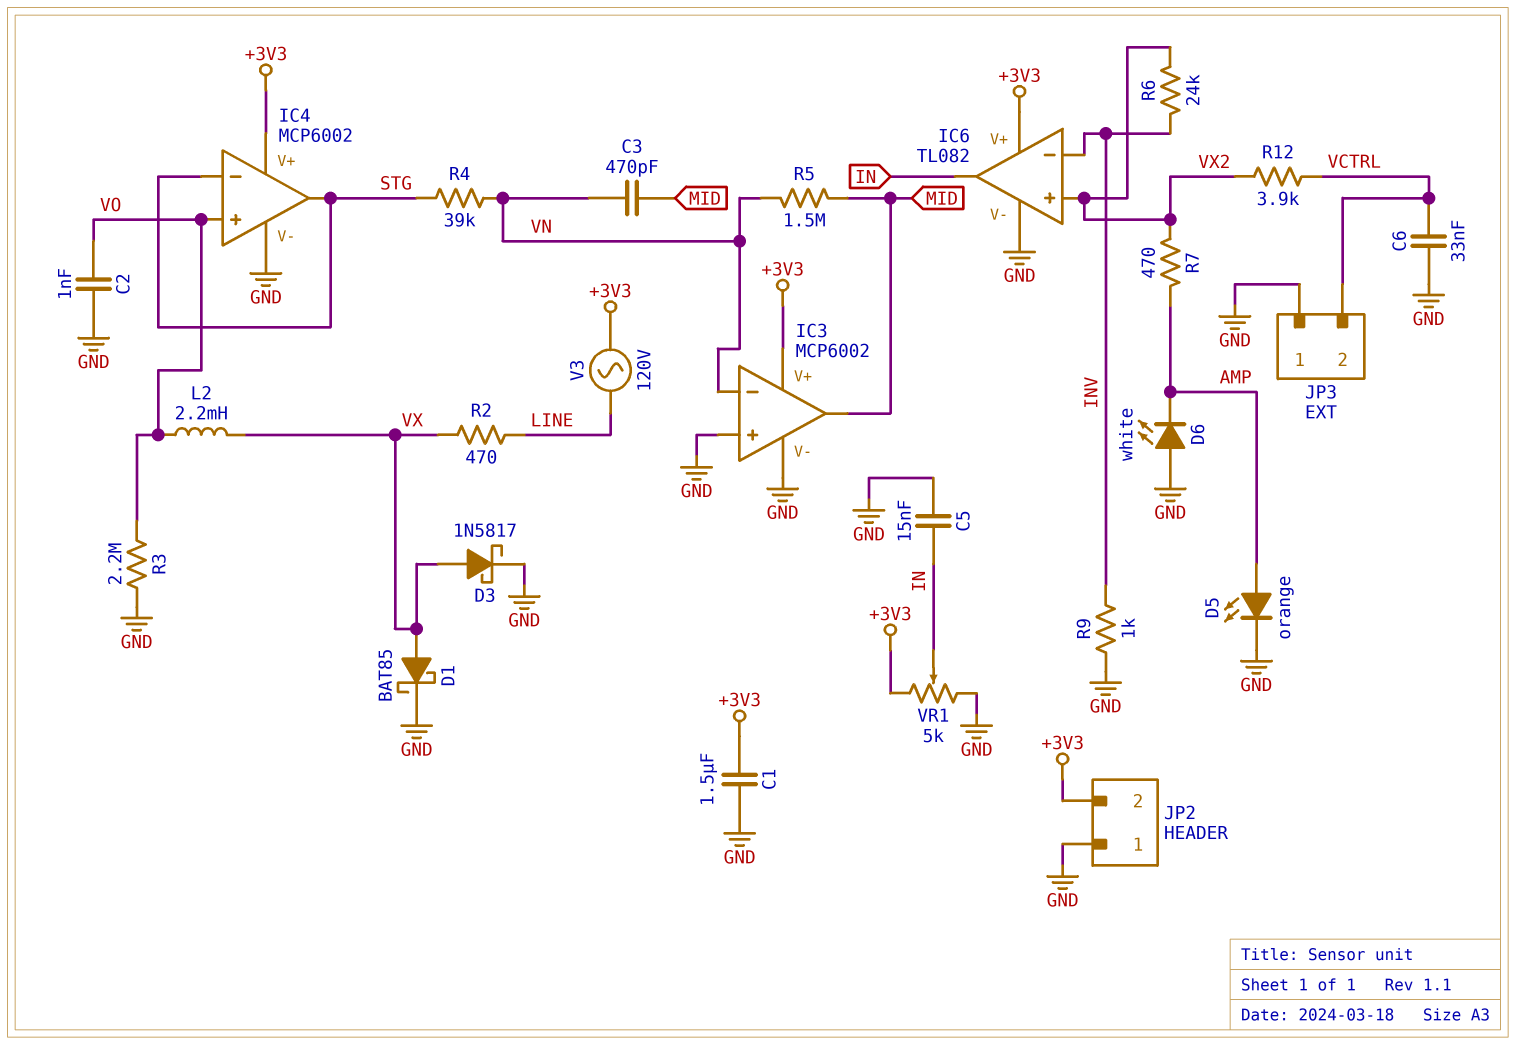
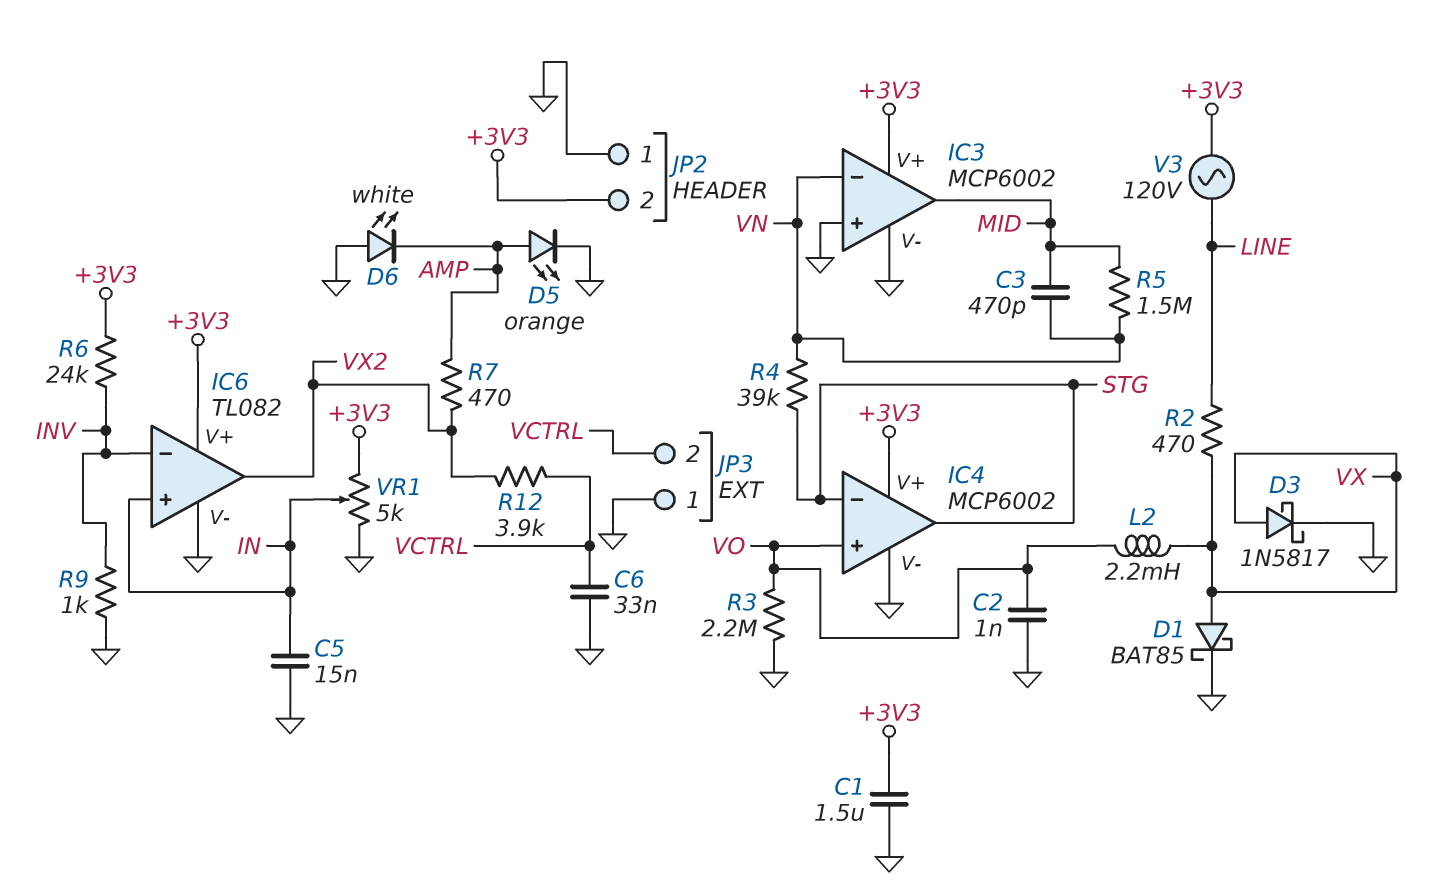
IC6 pin in+: VX2 -> IN
IC6 pin out: IN -> VX2
R6: 24k (INV, VX2) -> 24k (+3V3, INV)

